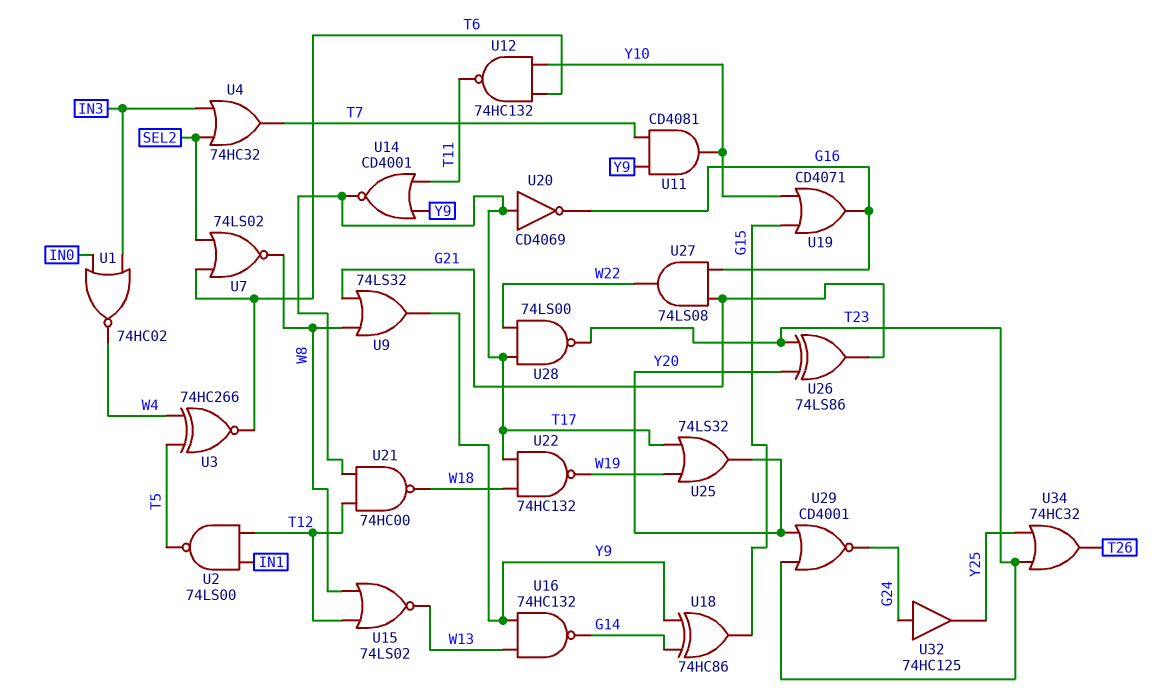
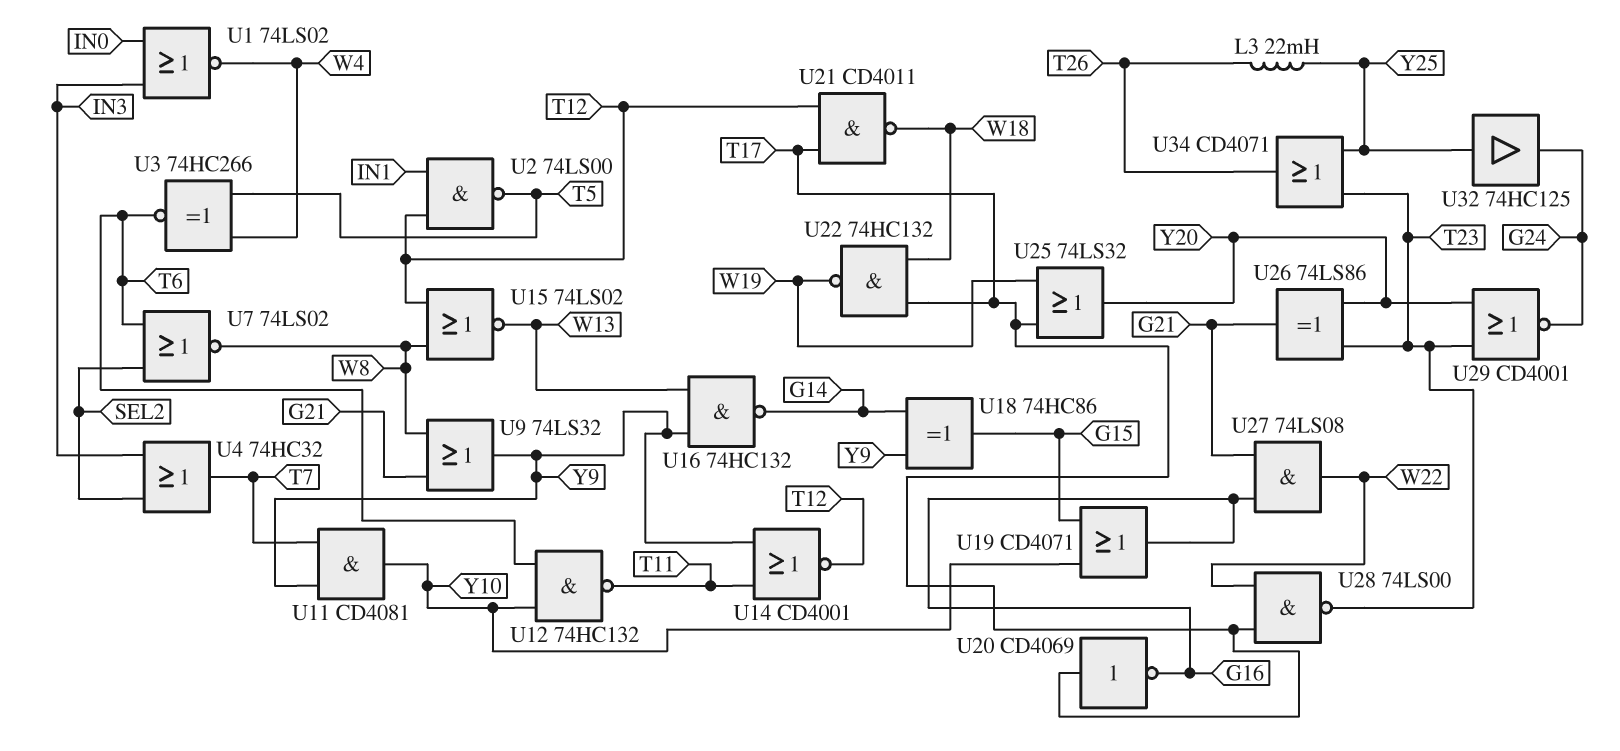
L3: none -> 22mH (T26, Y25)
U1: NOR 74HC02 (in IN0, in IN3, out W4) -> NOR 74LS02 (in IN0, in IN3, out W4)
U14: NOR CD4001 (in T11, in Y9, out T17) -> NOR CD4001 (in T11, in Y9, out T12)
U21: NAND 74HC00 (in T12, in T17, out W18) -> NAND CD4011 (in T12, in T17, out W18)
U32: buffer 74HC125 (in G24, out Y25) -> buffer 74HC125 (in Y25, out G24)
U34: OR 74HC32 (in T23, in Y25, out T26) -> OR CD4071 (in T23, in Y25, out T26)

